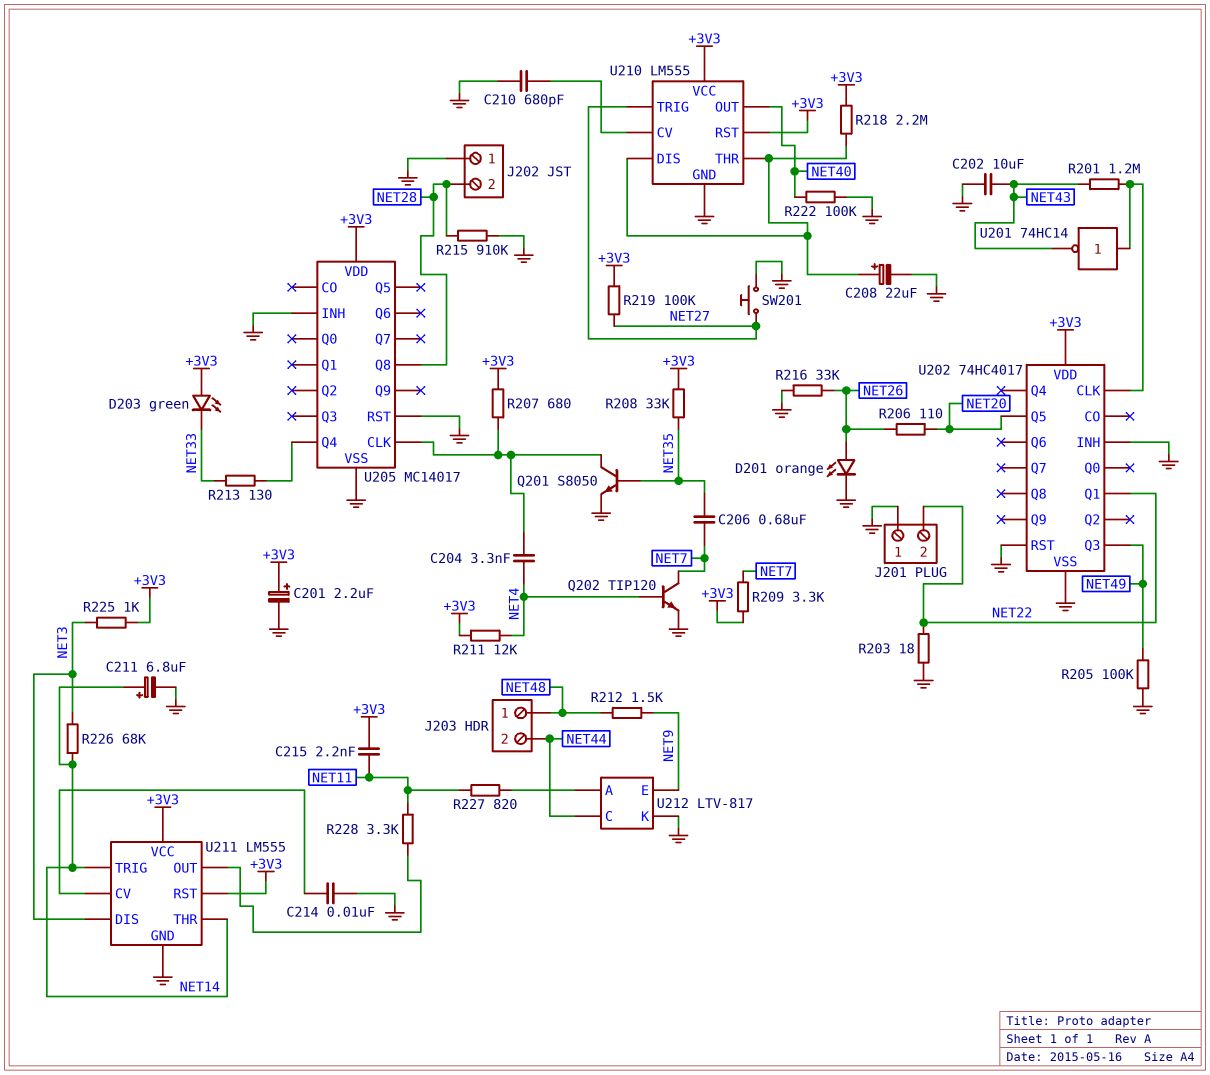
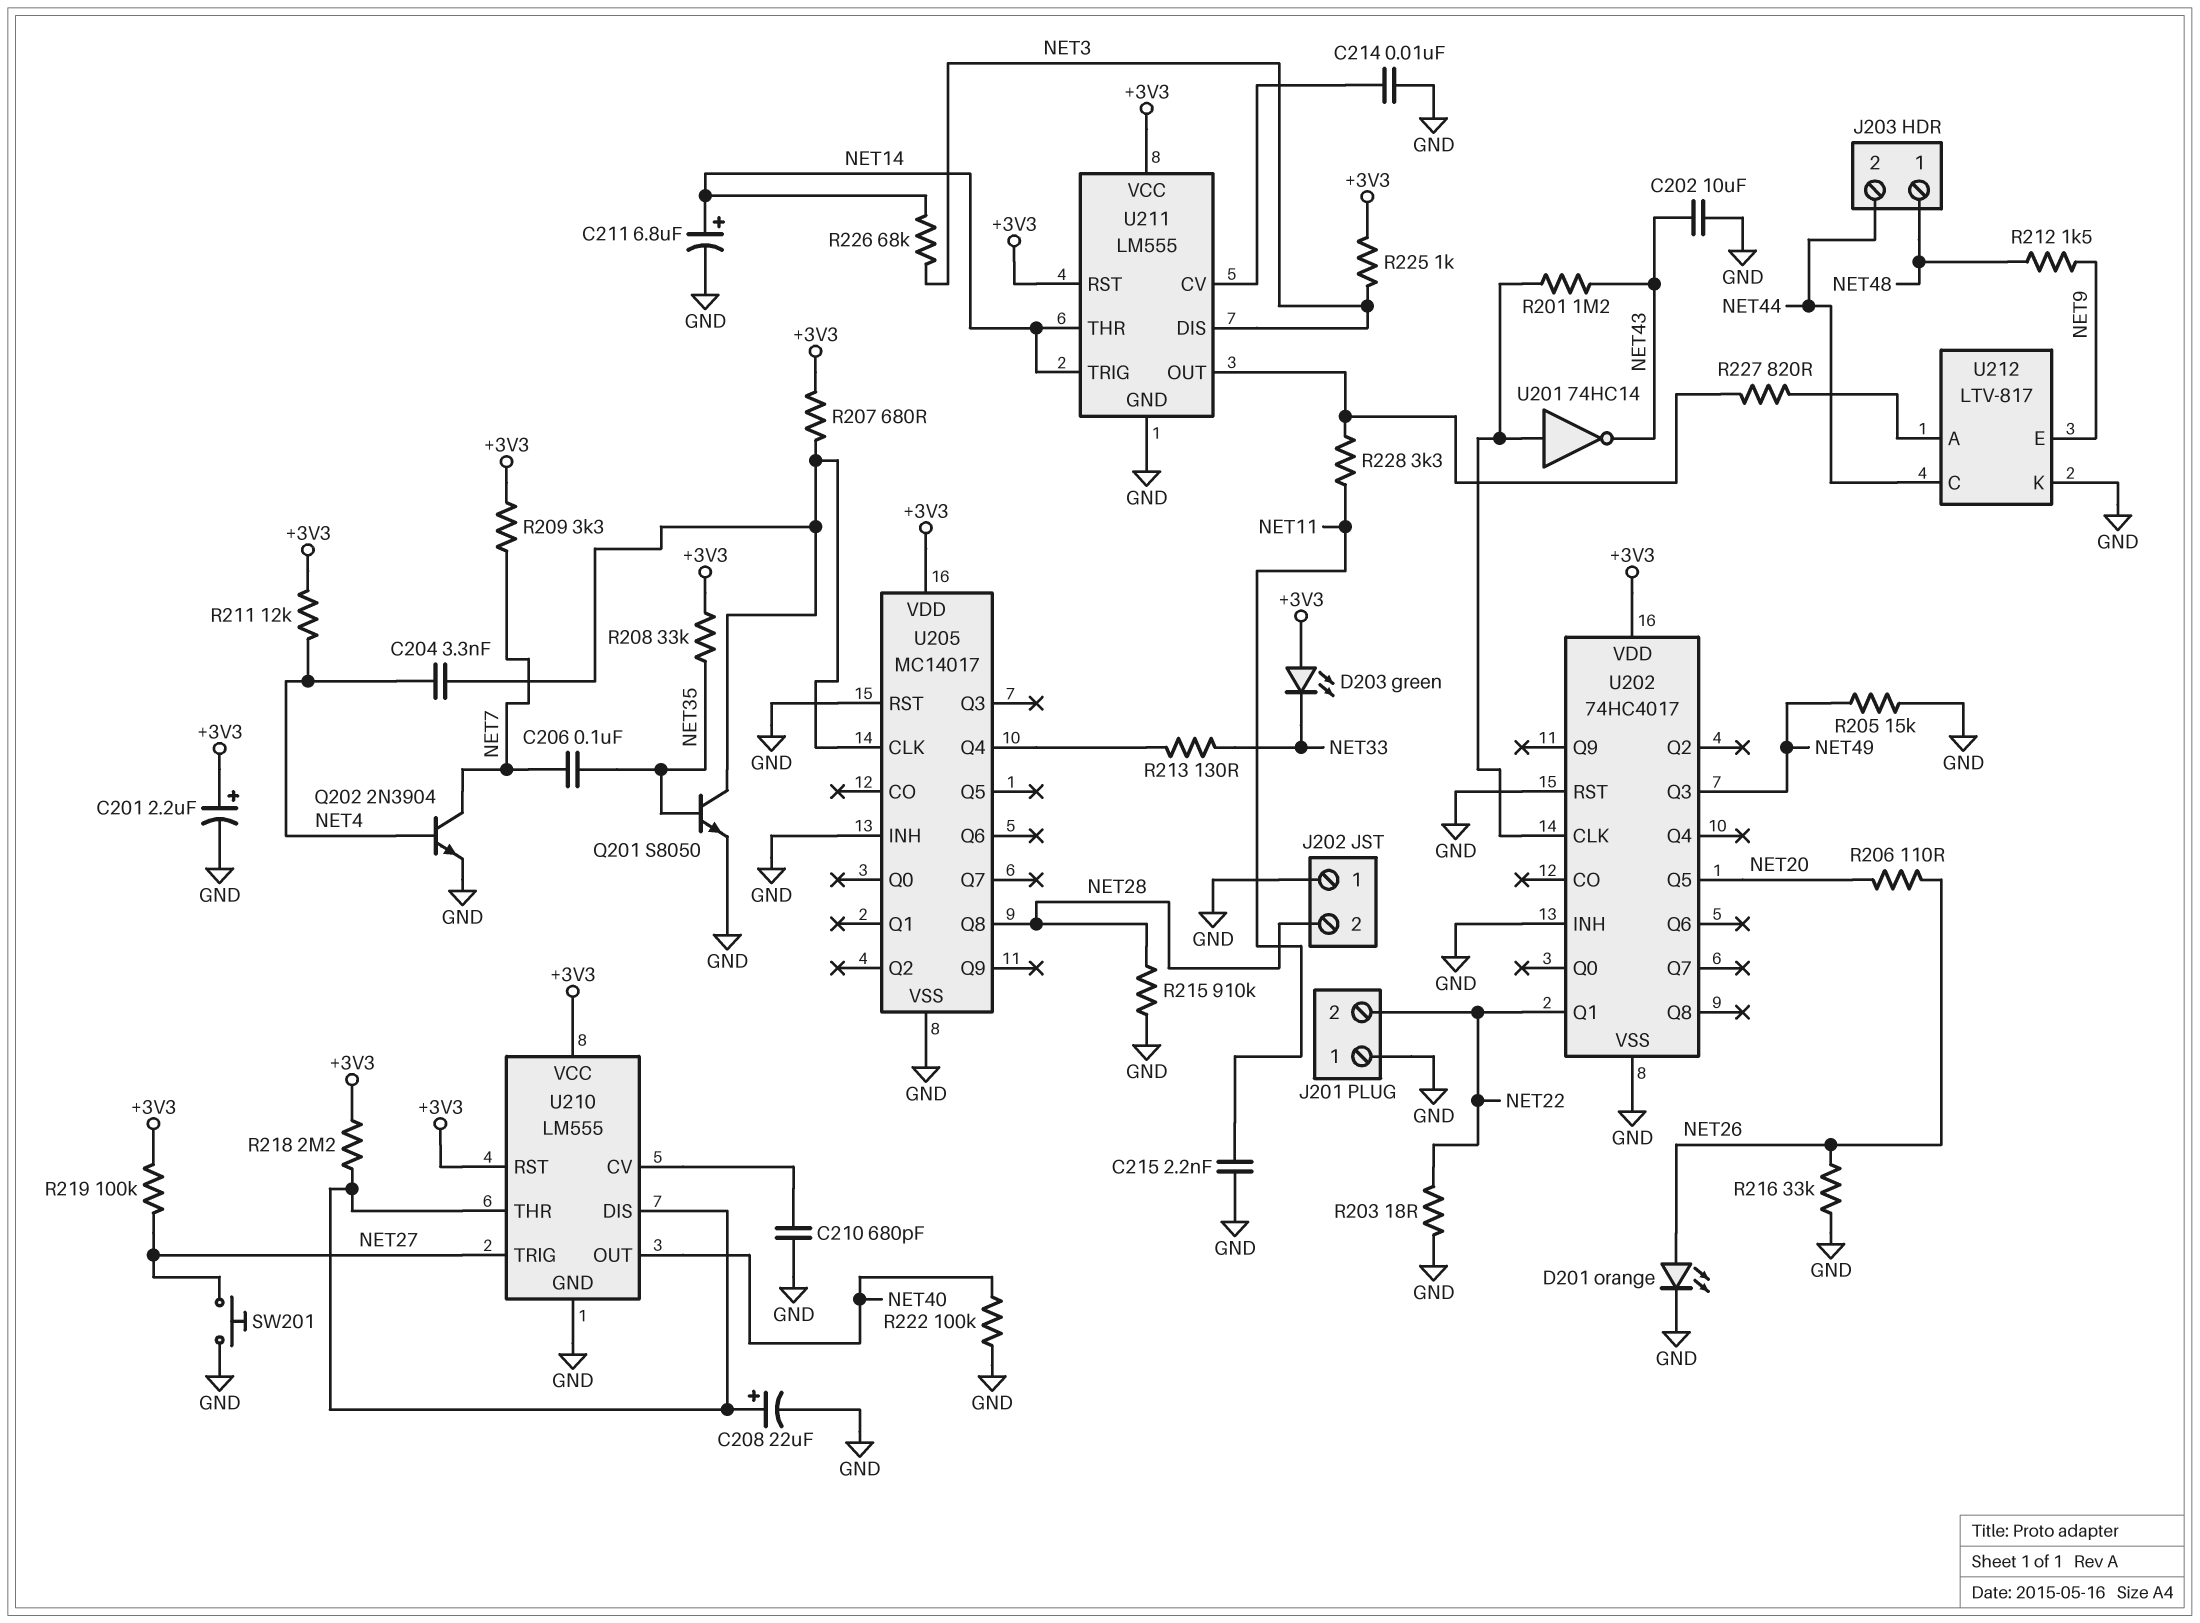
C206: 680nF (NET7, NET35) -> 100nF (NET7, NET35)
C215: 2.2nF (+3V3, NET11) -> 2.2nF (GND, NET11)
Q202: NPN TIP120 (B NET4, C NET7, E GND) -> NPN 2N3904 (B NET4, C NET7, E GND)
R205: 100k (GND, NET49) -> 15k (GND, NET49)
R227: 820 (NET11, U212/A) -> 820 (U211/OUT, U212/A)

